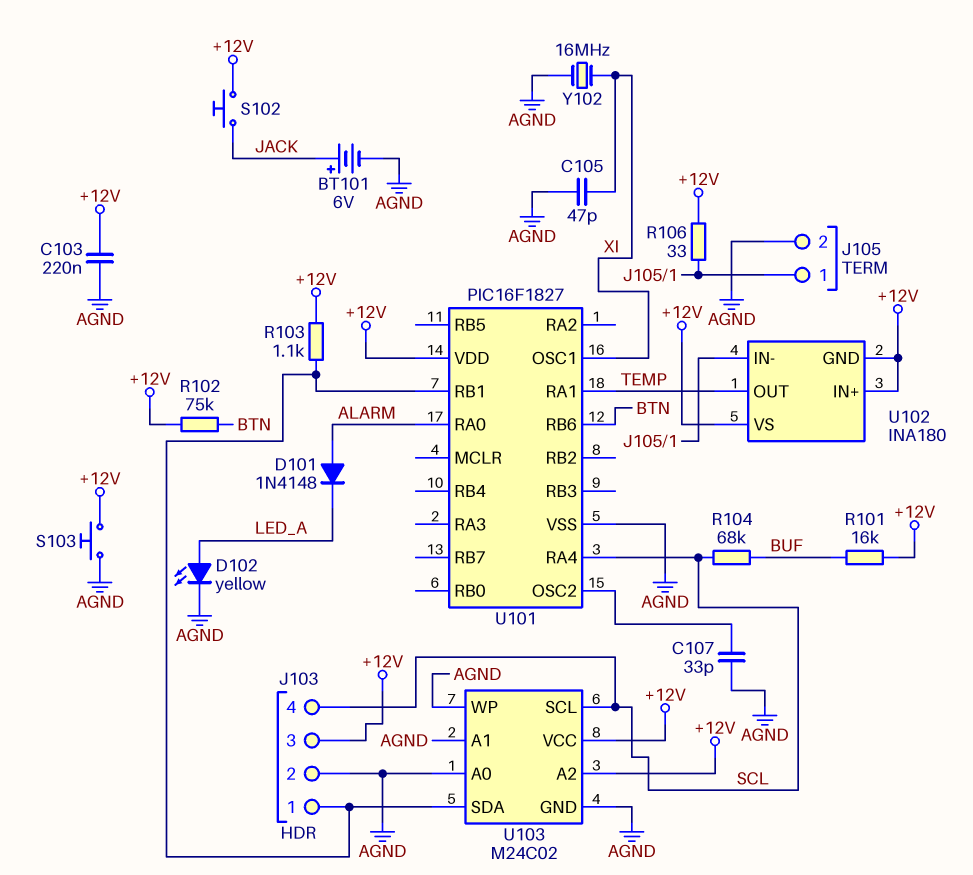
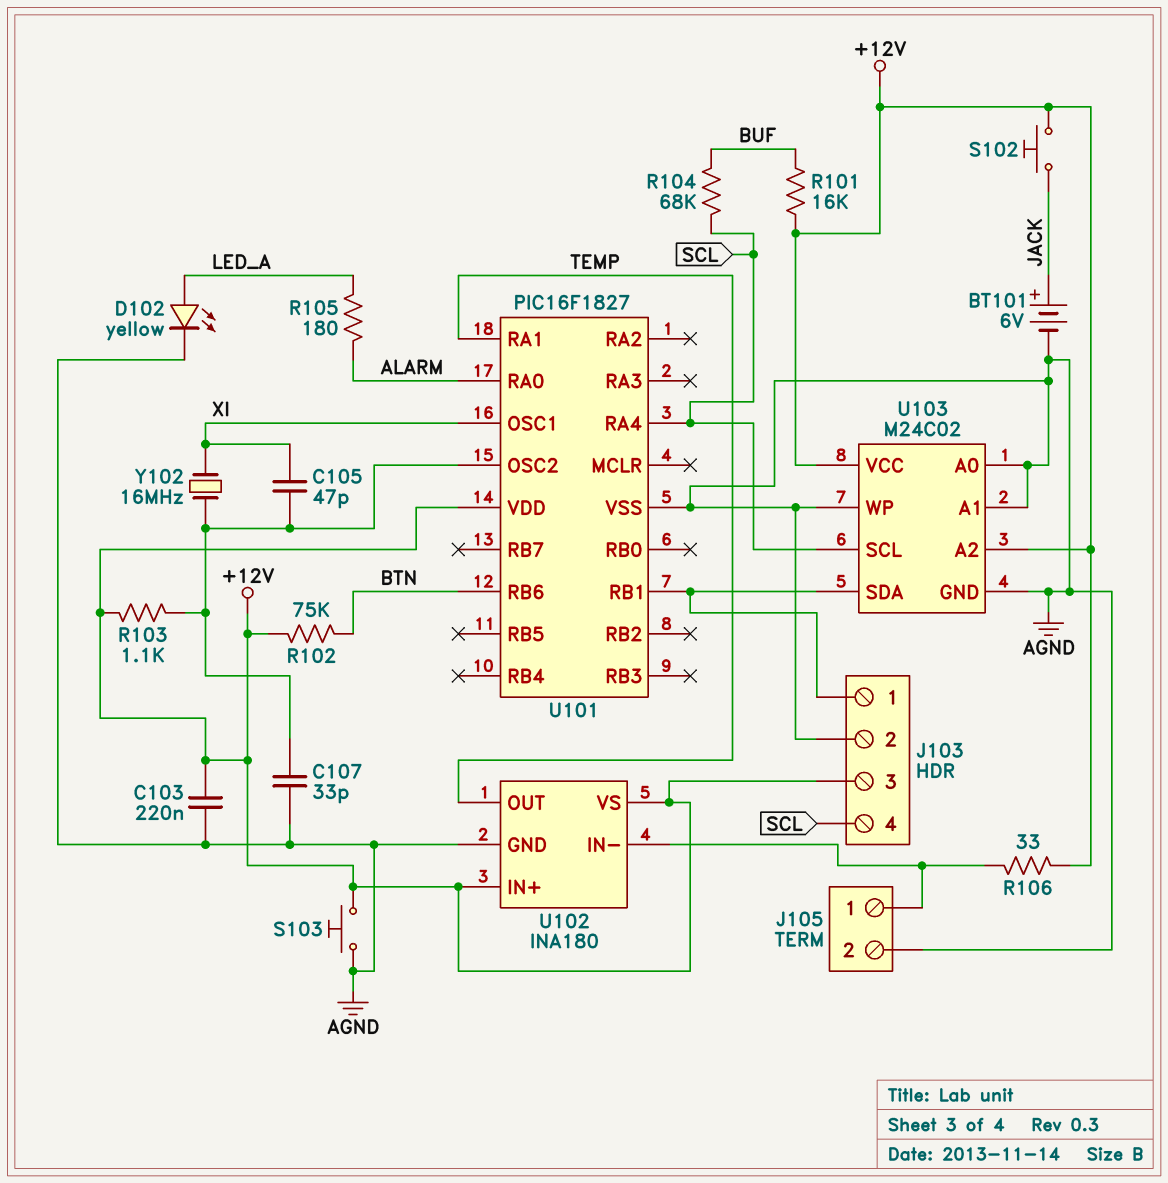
C105: 47pF (AGND, XI) -> 47pF (U101/OSC2, XI)
D101: diode 1N4148 (A ALARM, K LED_A) -> none
R103: 1.1k (+12V, J103/1) -> 1.1k (+12V, U101/OSC2)
R105: none -> 180 (ALARM, LED_A)
U102 pin GND: +12V -> AGND
Y102: 16MHz (AGND, XI) -> 16MHz (U101/OSC2, XI)

